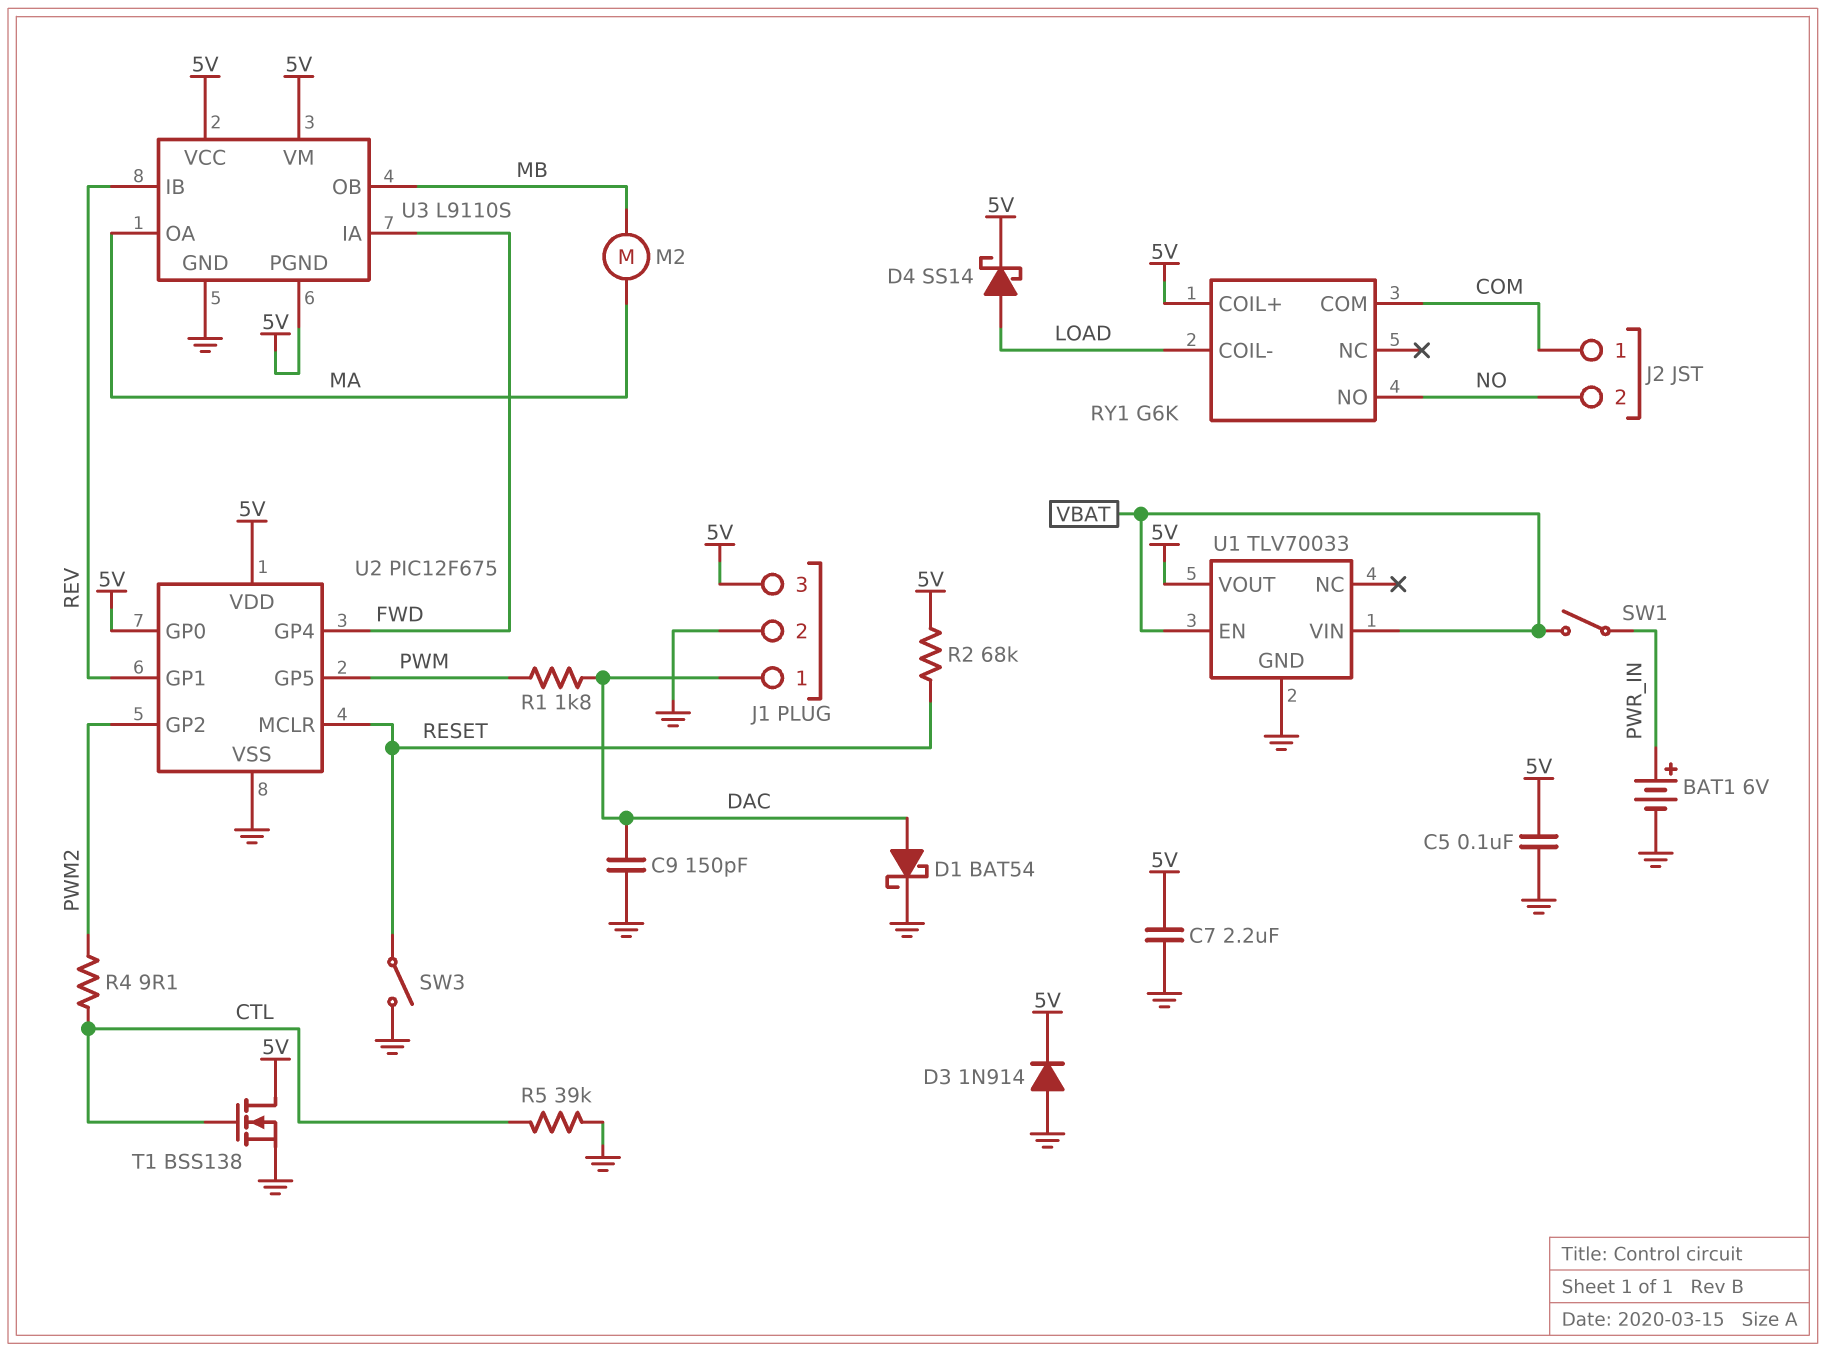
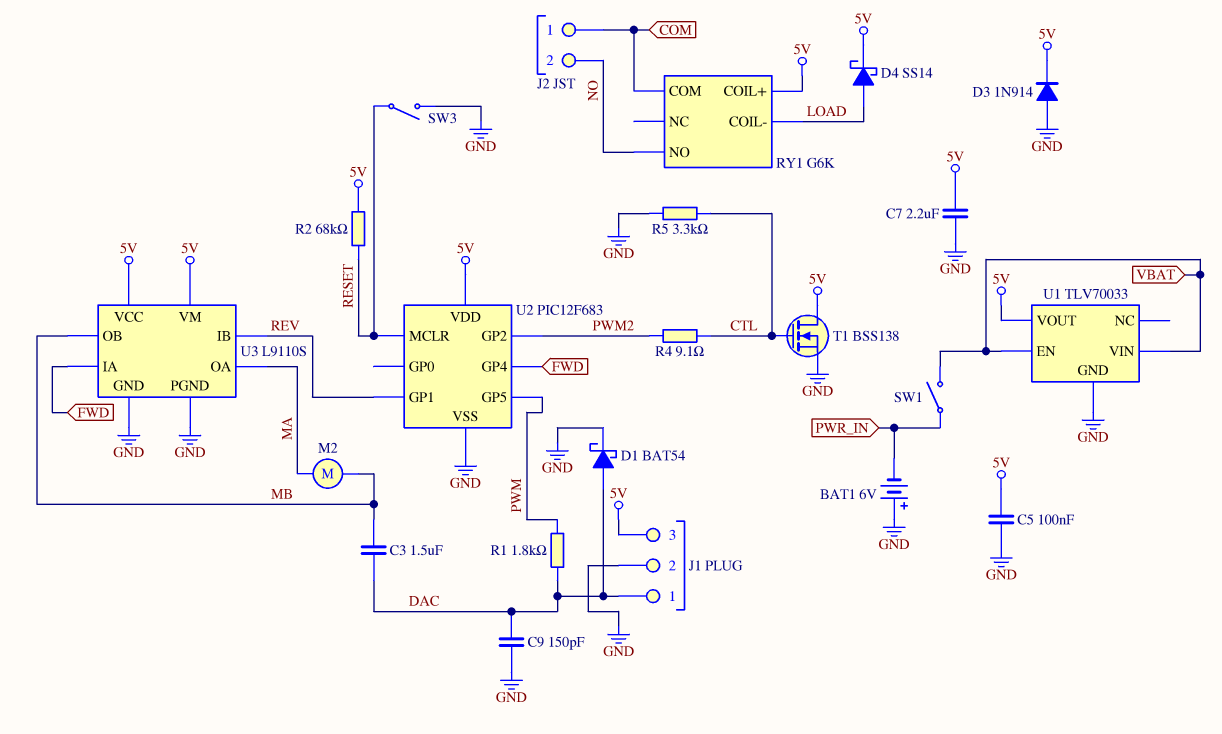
BAT1: 6V (plus PWR_IN, minus GND) -> 6V (plus GND, minus PWR_IN)
C3: none -> 1.5uF (DAC, MB)
R5: 39k (CTL, GND) -> 3.3k (CTL, GND)
U2: PIC12F675 -> PIC12F683
U2 pin GP0: 5V -> none
U3 pin PGND: 5V -> GND

